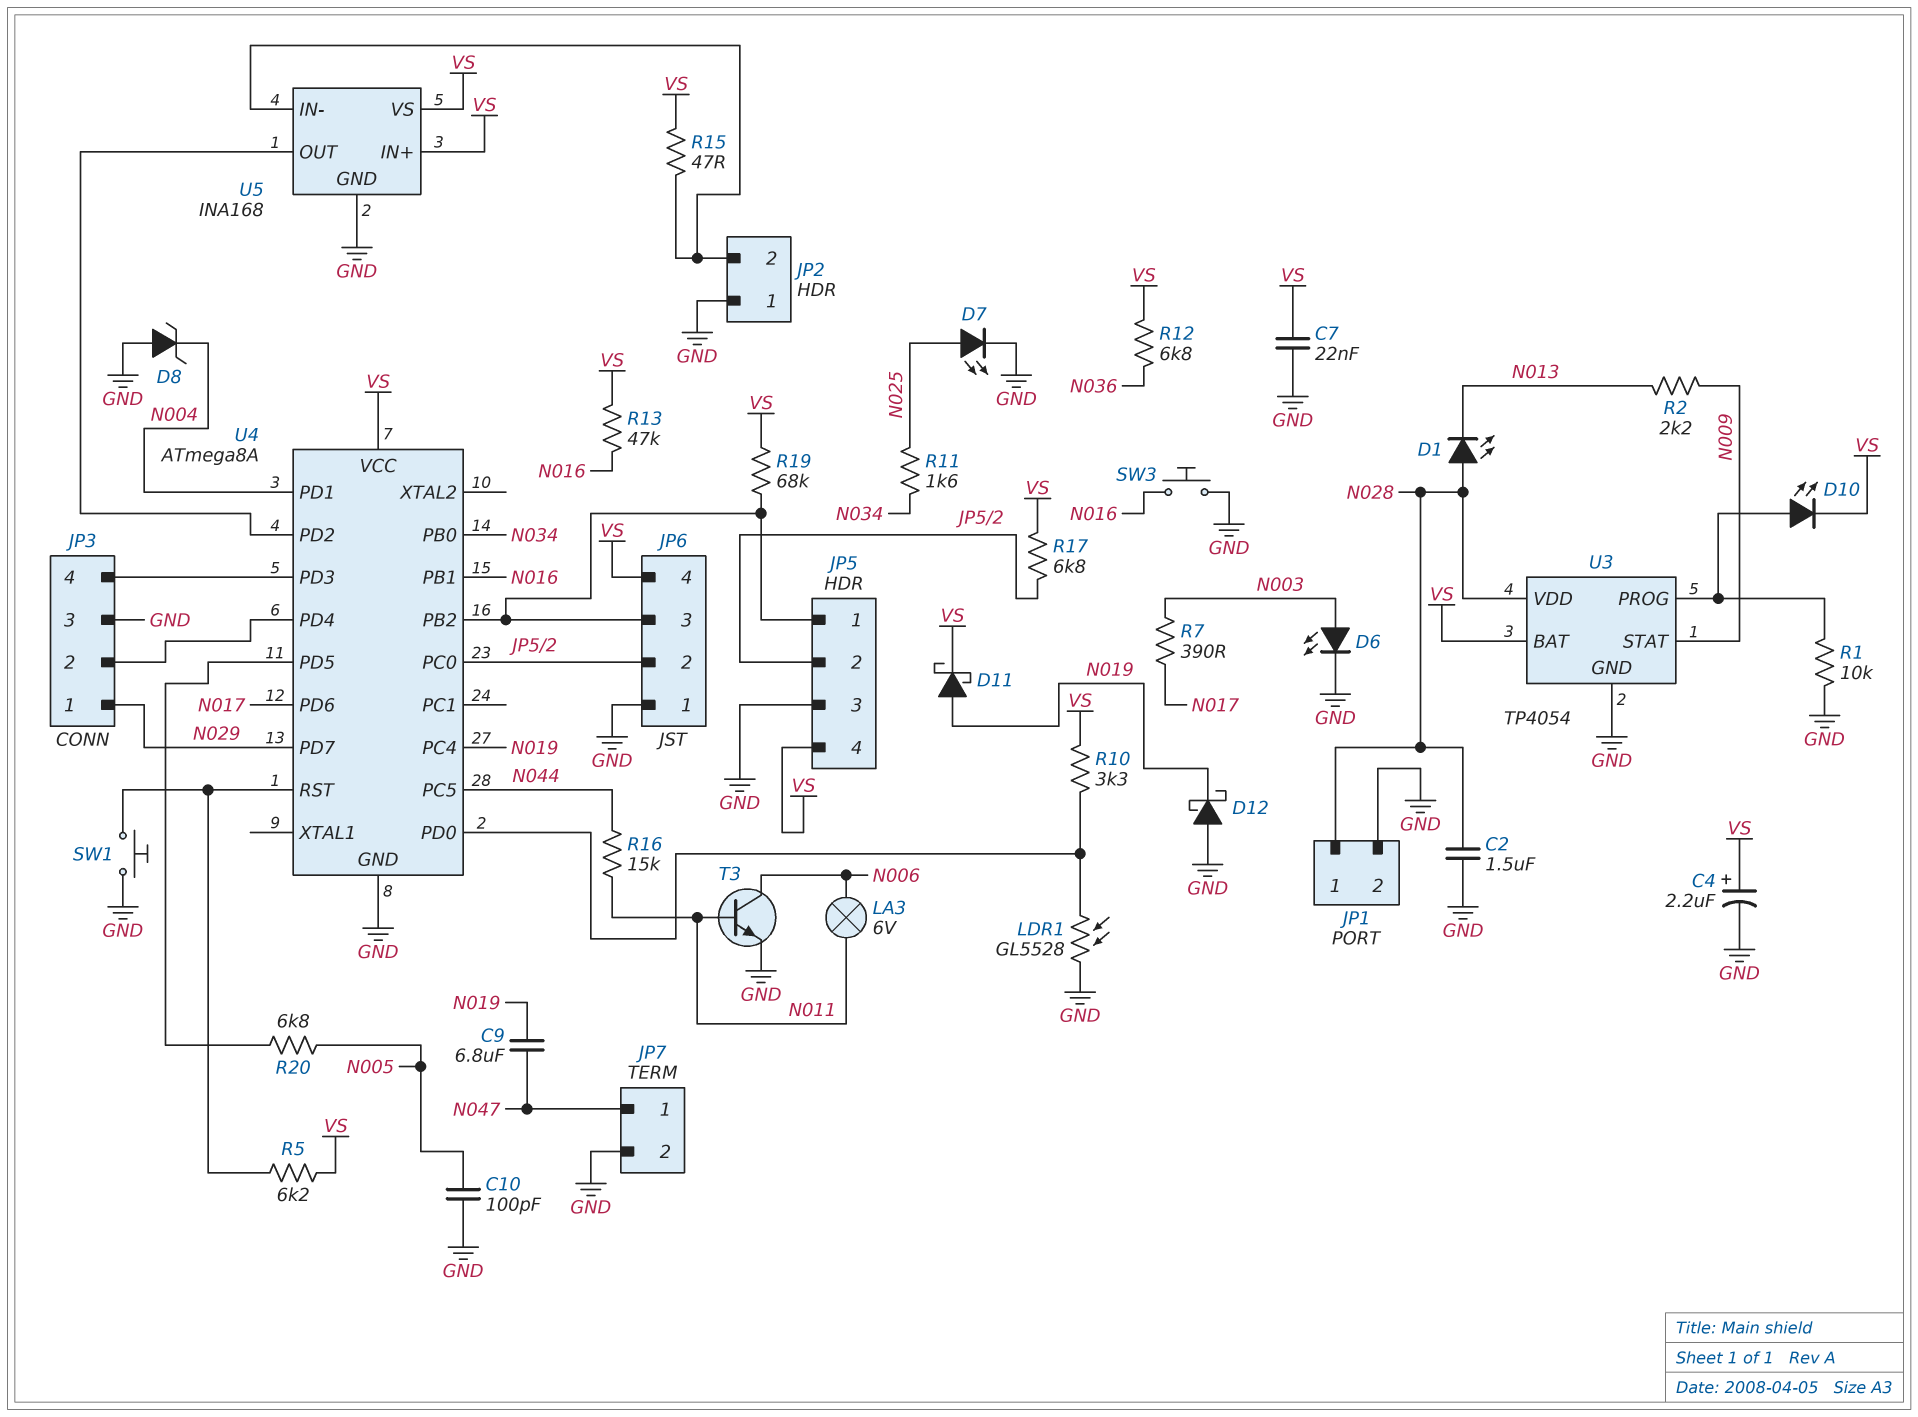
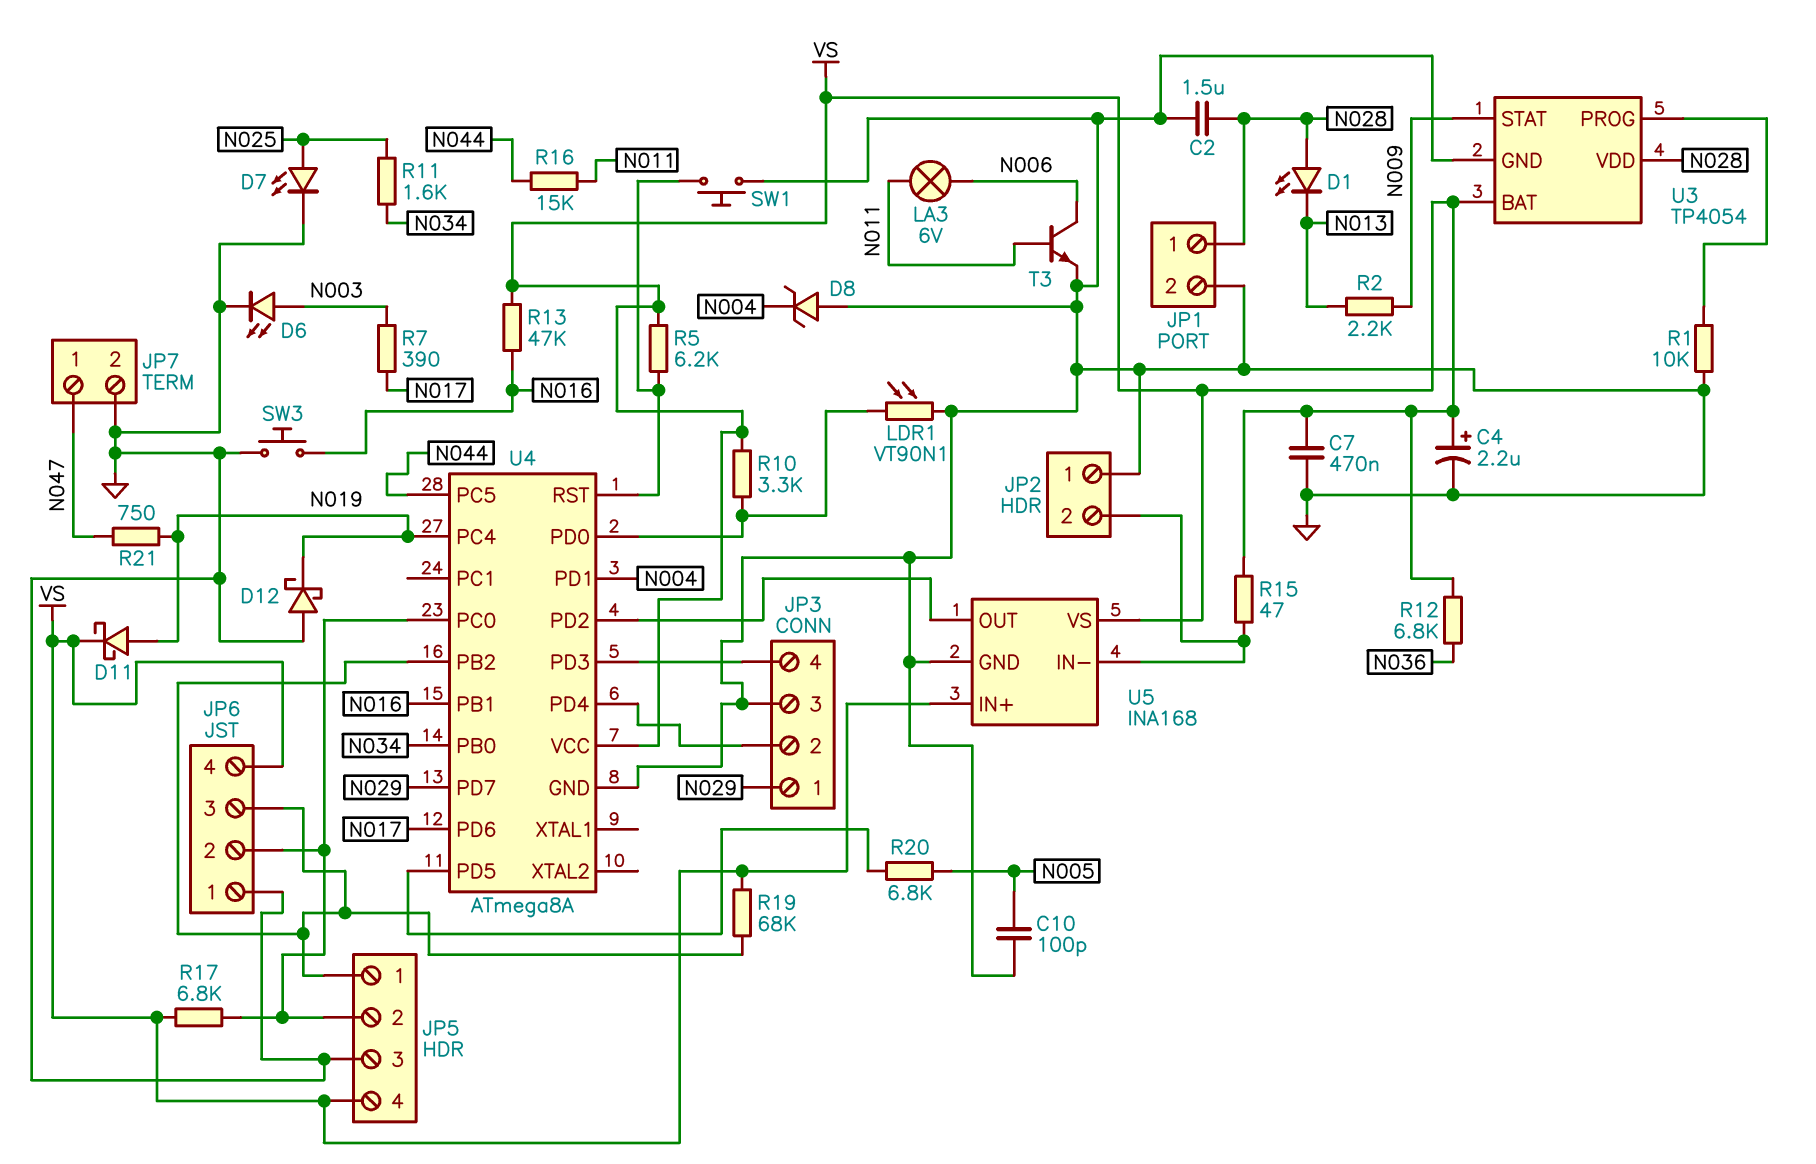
C7: 22nF (GND, VS) -> 470nF (GND, VS)
C9: 6.8uF (N019, N047) -> none
D10: LED (A U3/PROG, K VS) -> none
LDR1: GL5528 (GND, U4/PD0) -> VT90N1 (GND, U4/PD0)
R21: none -> 750 (N019, N047)

